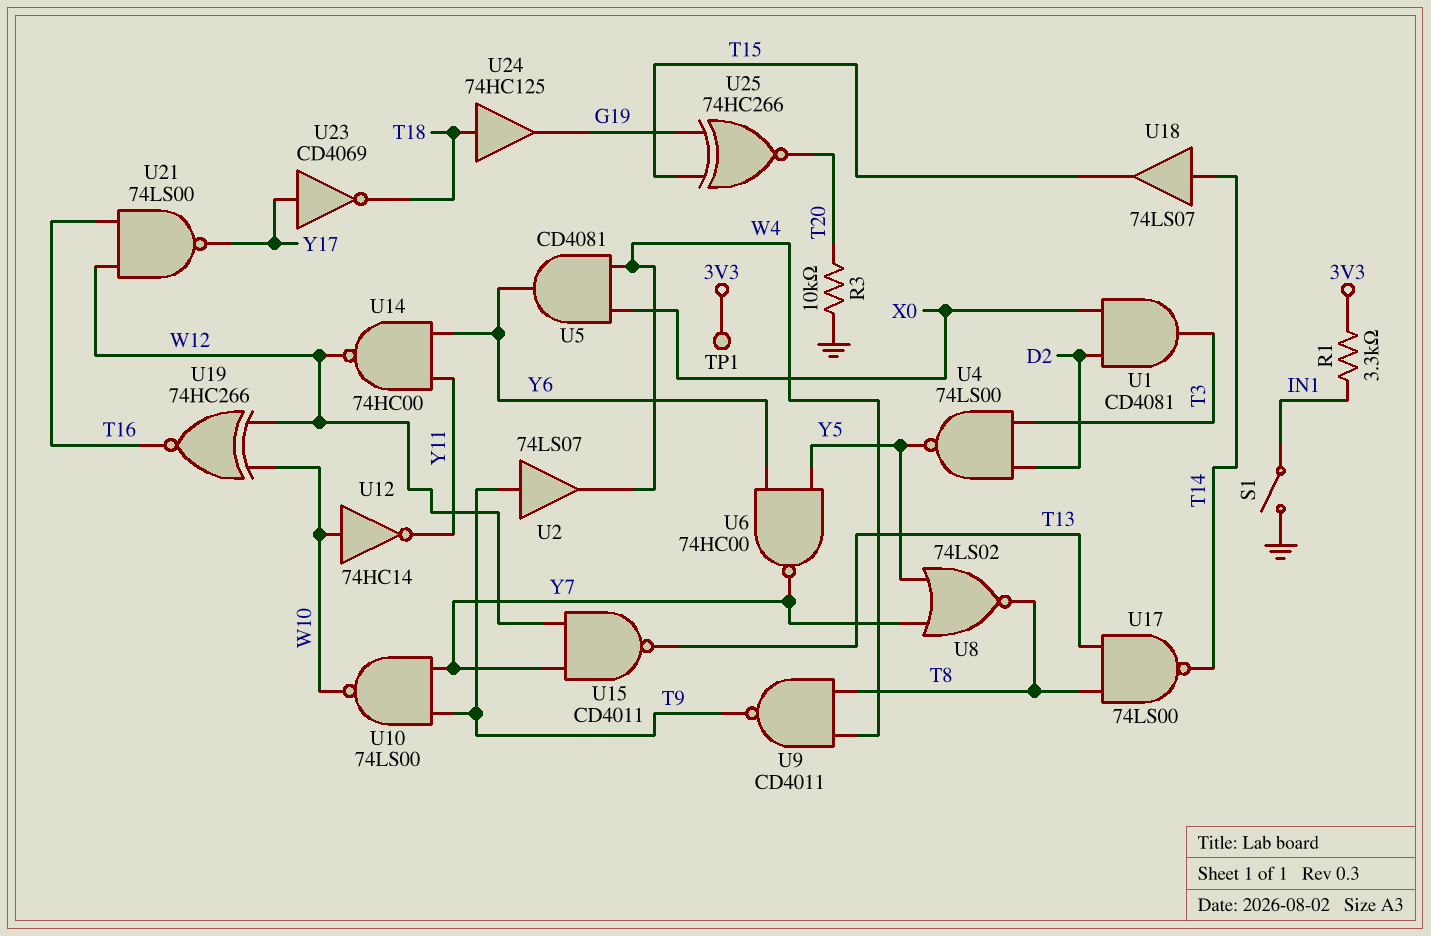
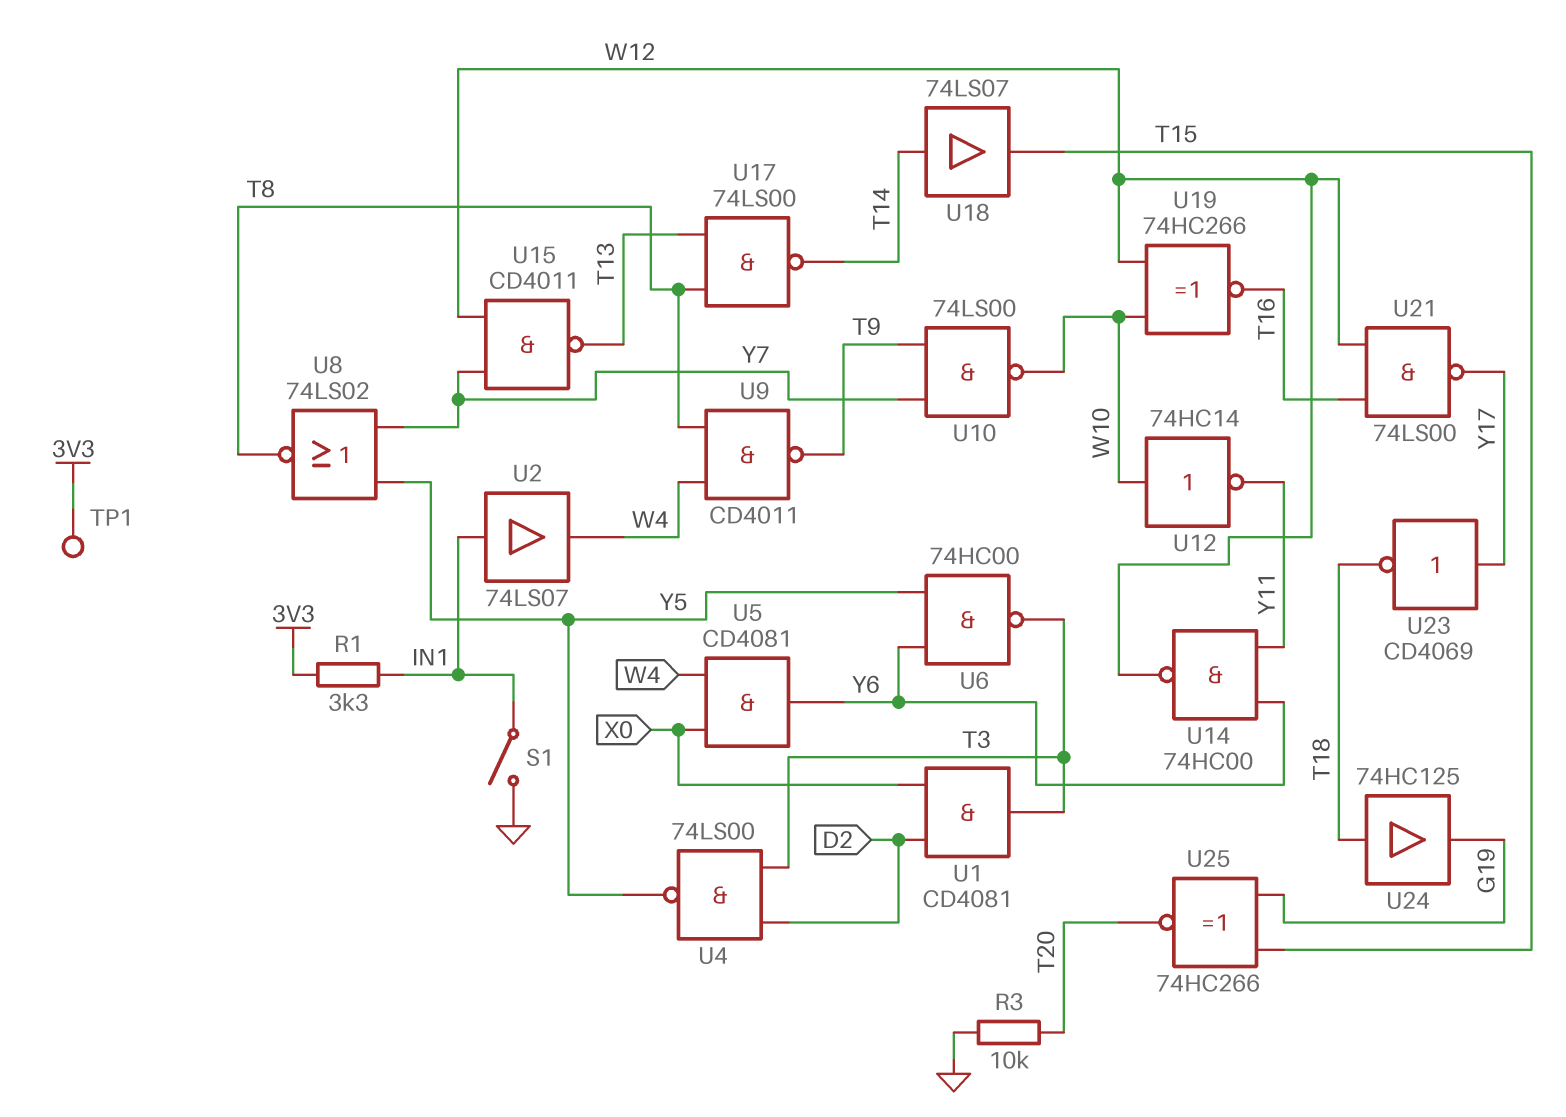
U2: buffer 74LS07 (in T9, out W4) -> buffer 74LS07 (in IN1, out W4)
U6: NAND 74HC00 (in Y5, in Y6, out Y7) -> NAND 74HC00 (in Y5, in Y6, out T3)

